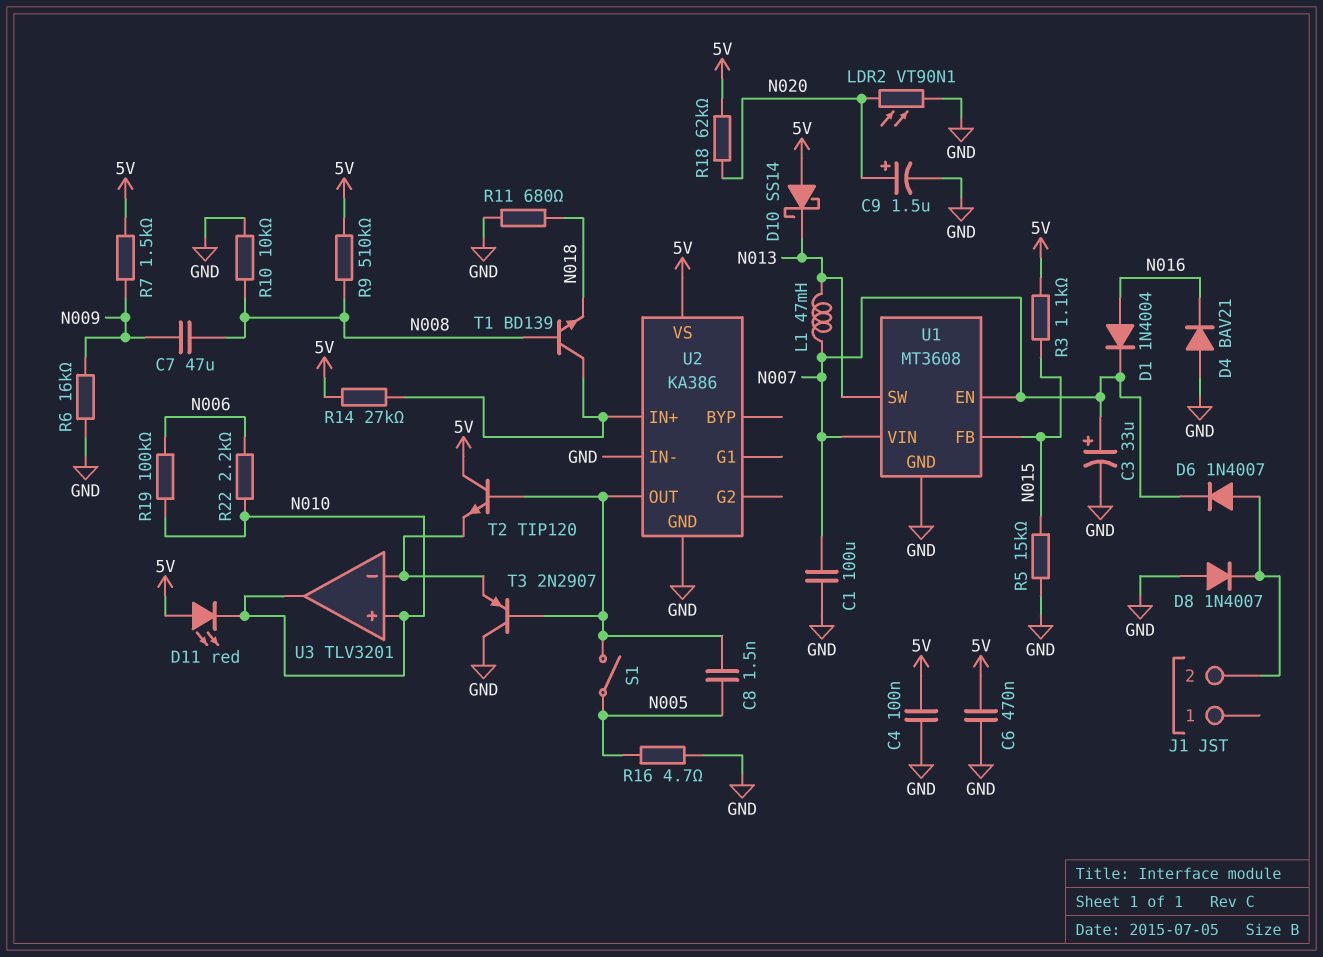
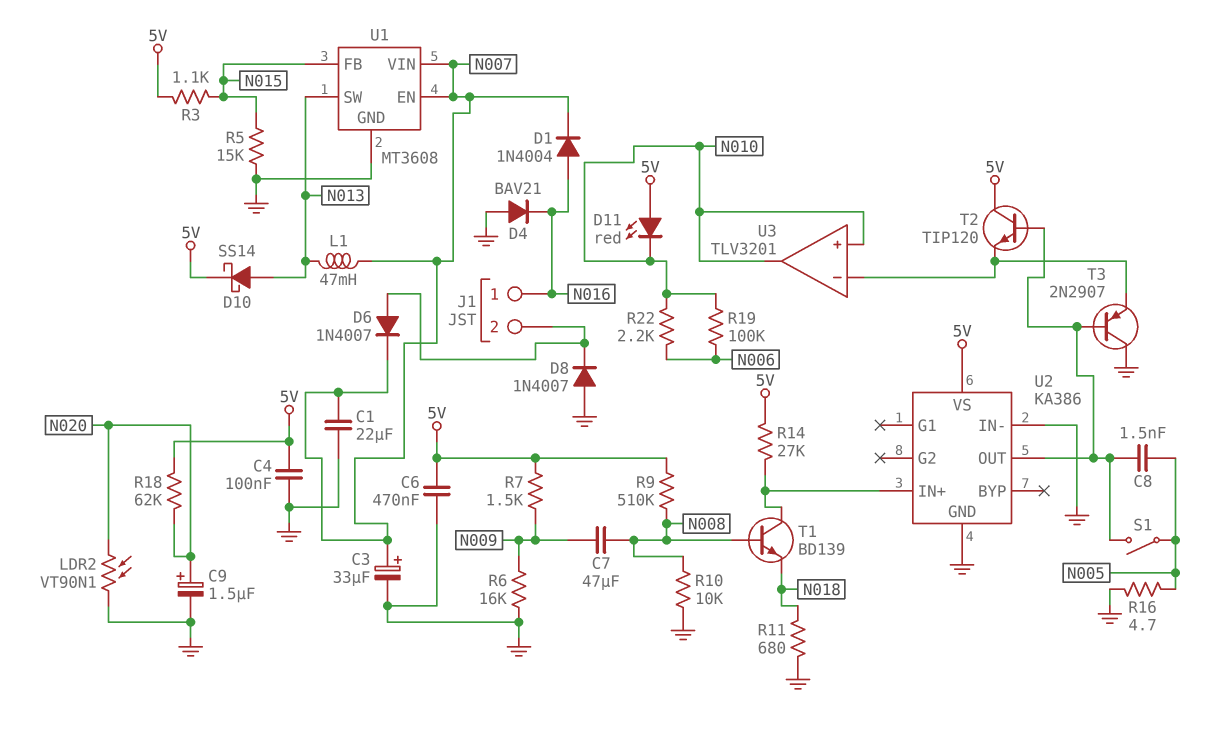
C1: 100uF (GND, N007) -> 22uF (GND, N007)
D10: schottky SS14 (A 5V, K N013) -> schottky SS14 (A N013, K 5V)
J1 pin 1: none -> N016

